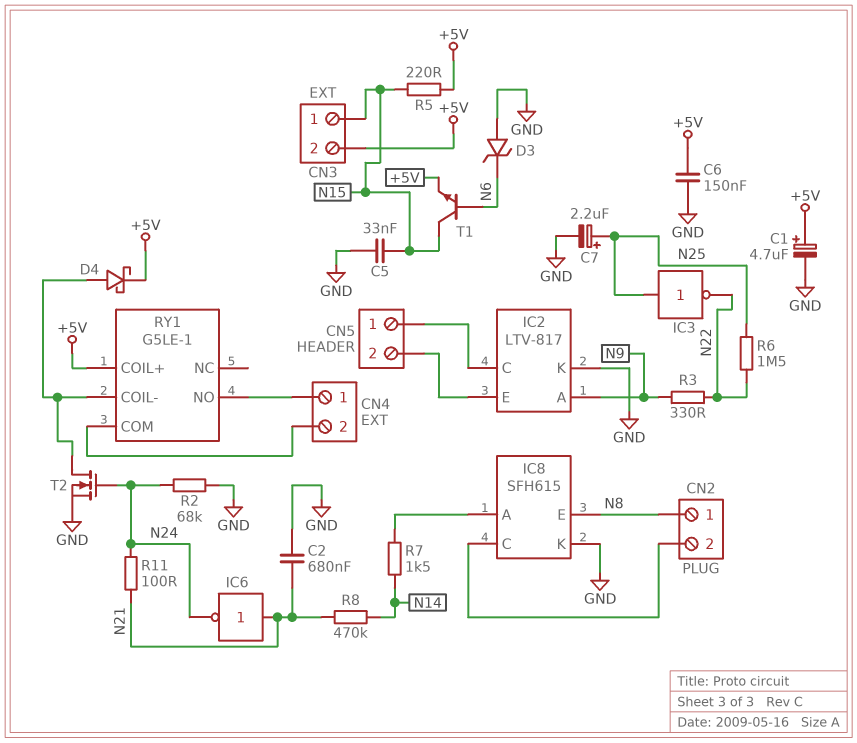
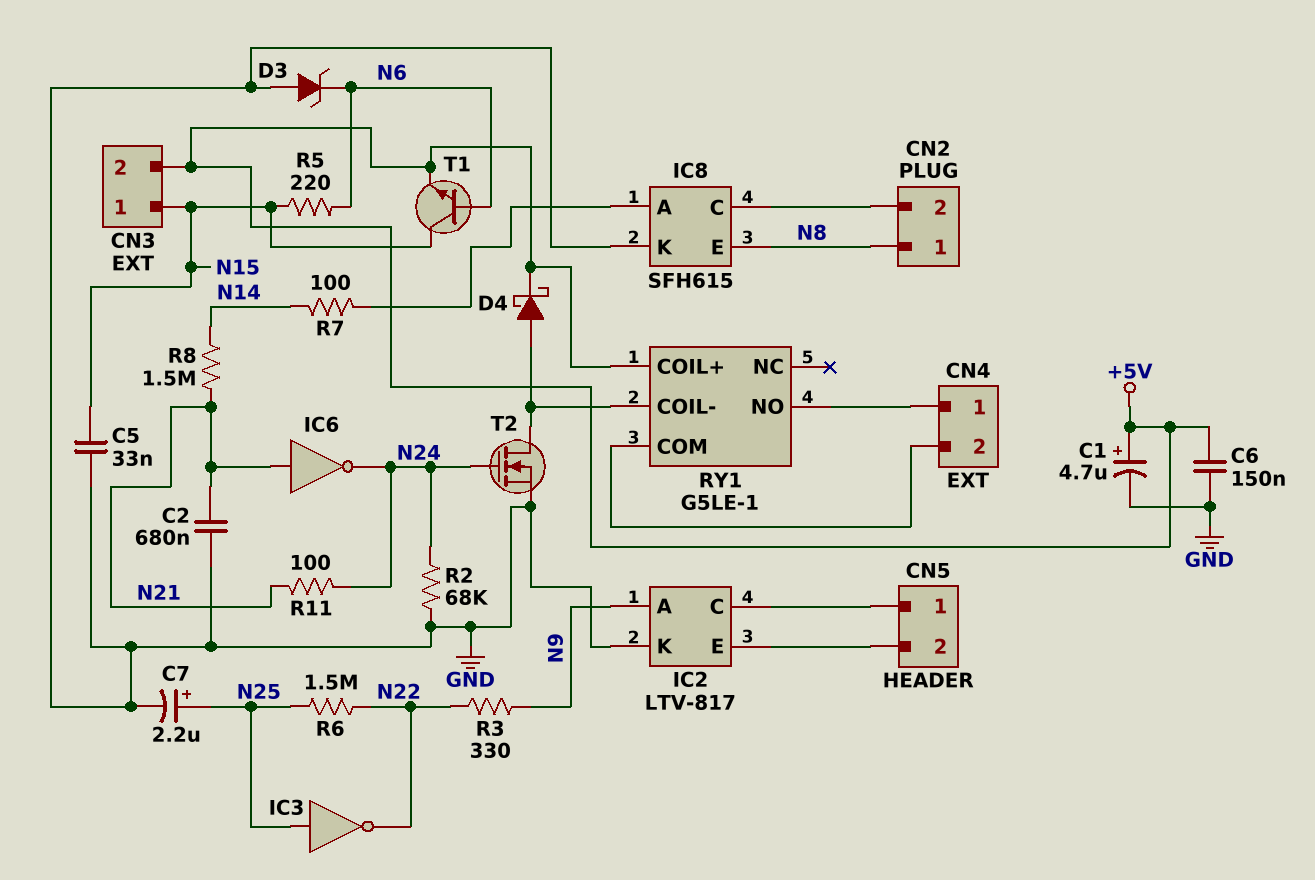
R5: 220 (+5V, N15) -> 220 (N6, N15)
R7: 1.5k (IC8/A, N14) -> 100 (IC8/A, N14)
R8: 470k (N14, N21) -> 1.5M (N14, N21)

